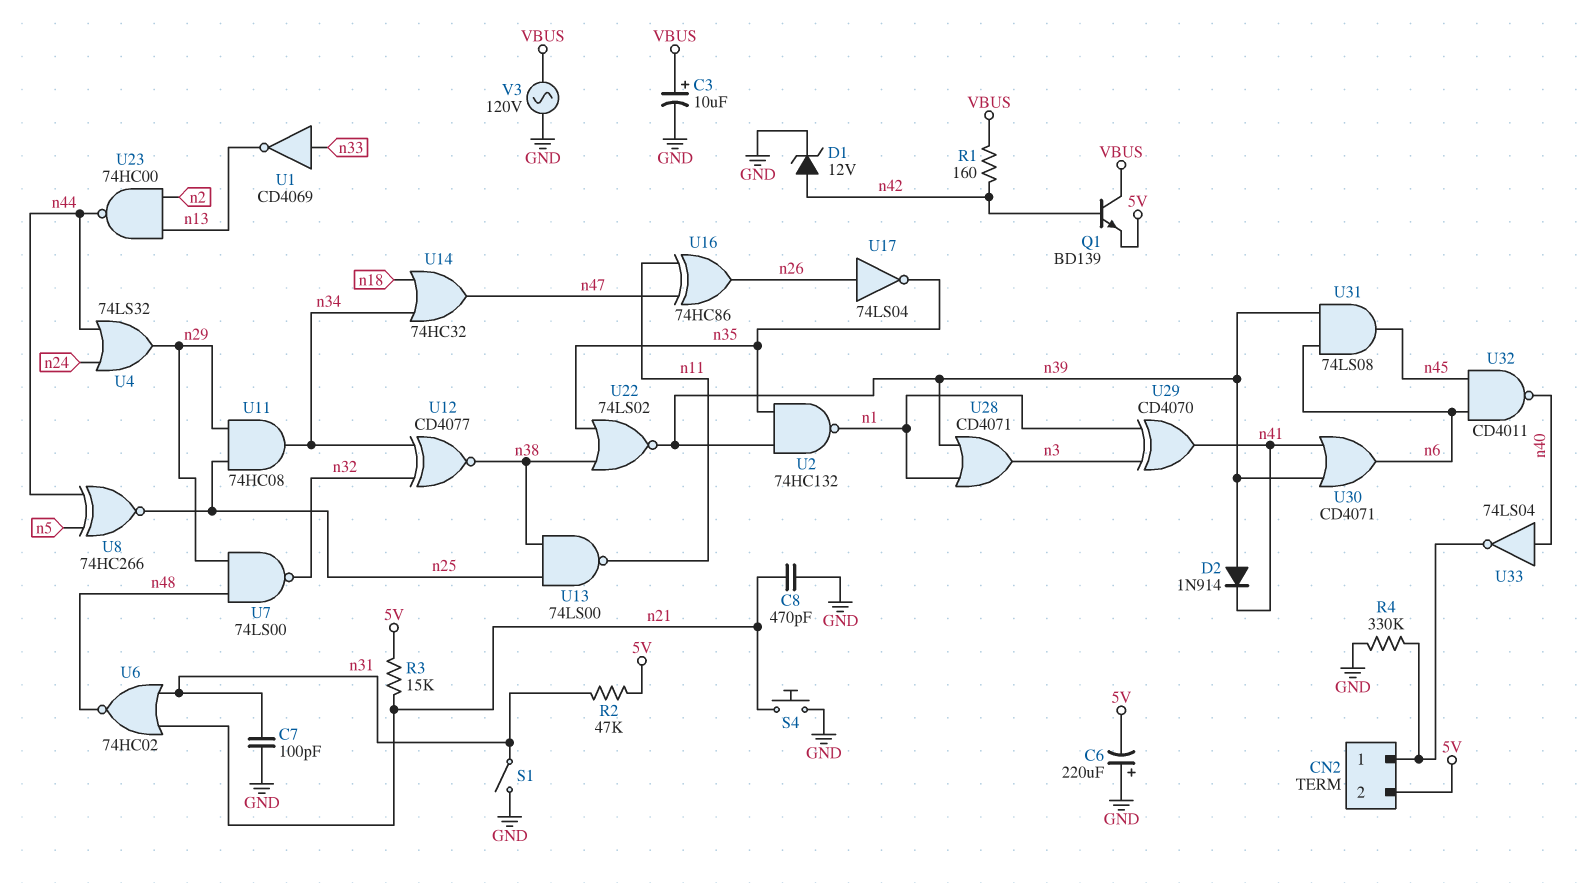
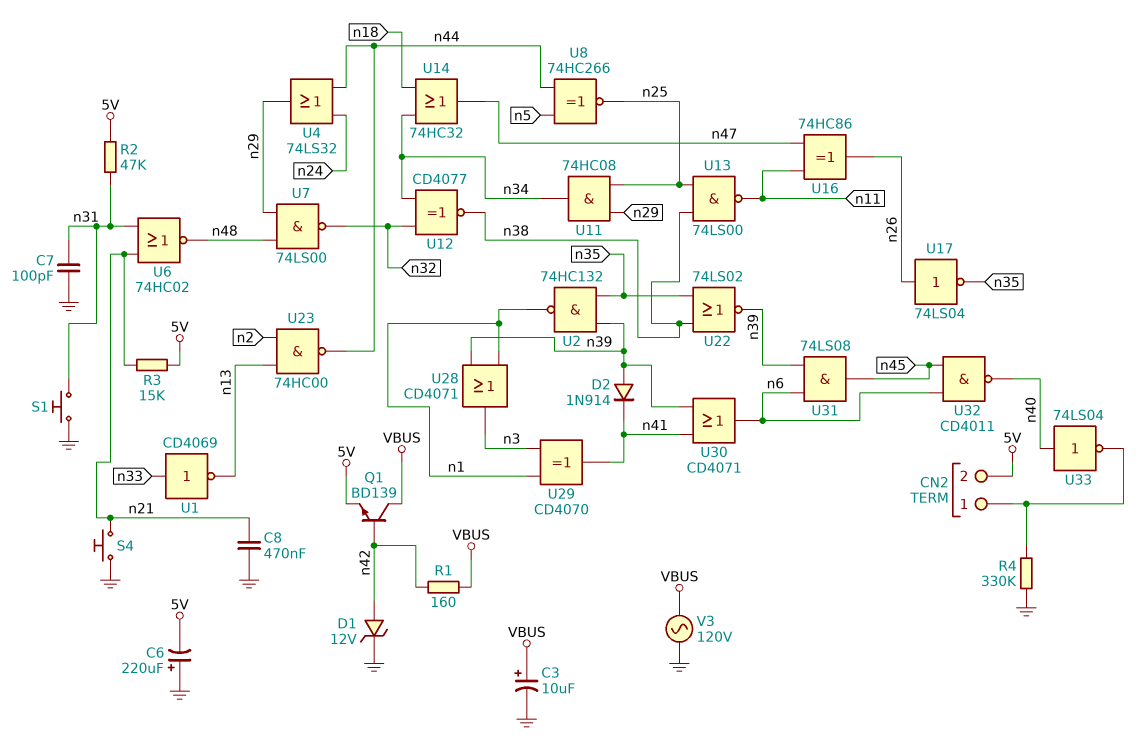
C8: 470pF (GND, n21) -> 470nF (GND, n21)
S1: switch (GND, n31) -> button (GND, n31)

